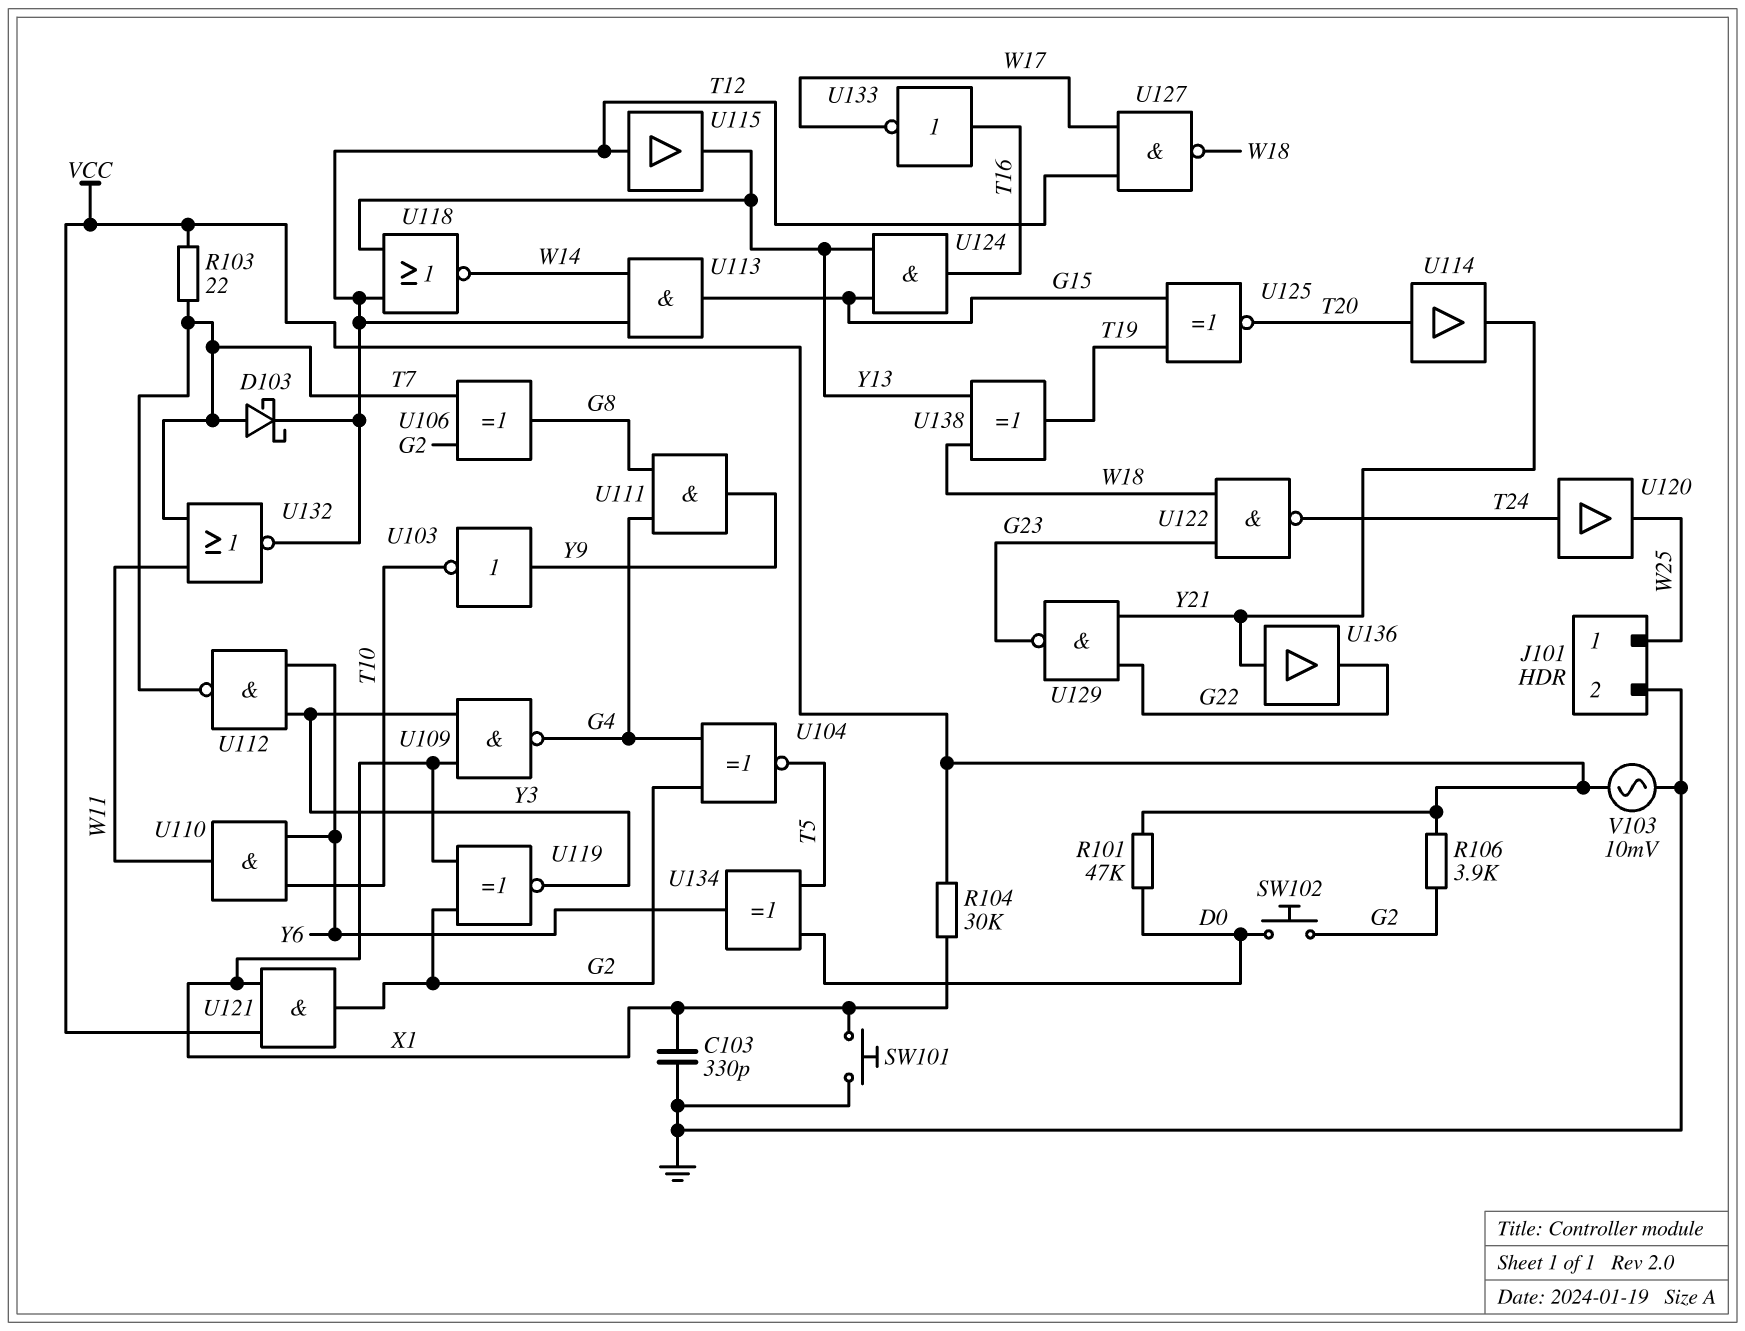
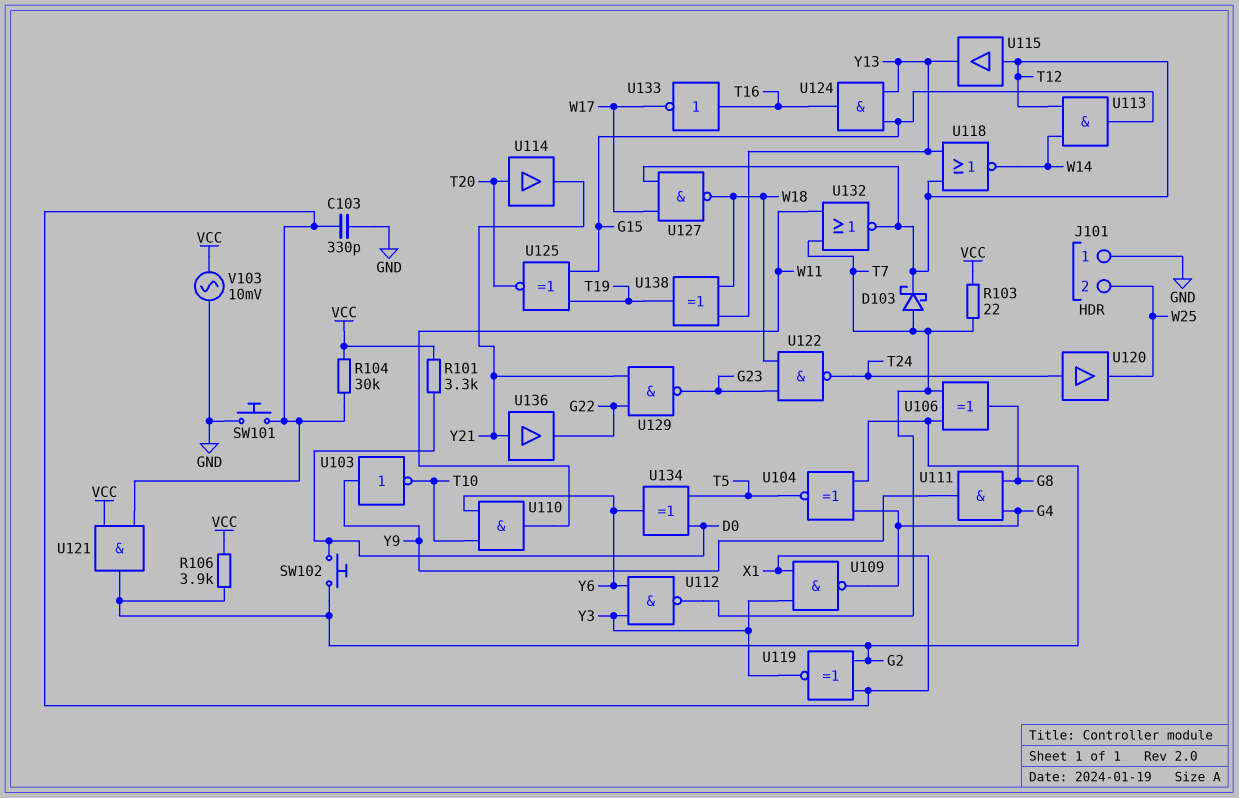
J101 pin 1: W25 -> GND
J101 pin 2: GND -> W25
R101: 47k (D0, VCC) -> 3.3k (D0, VCC)

